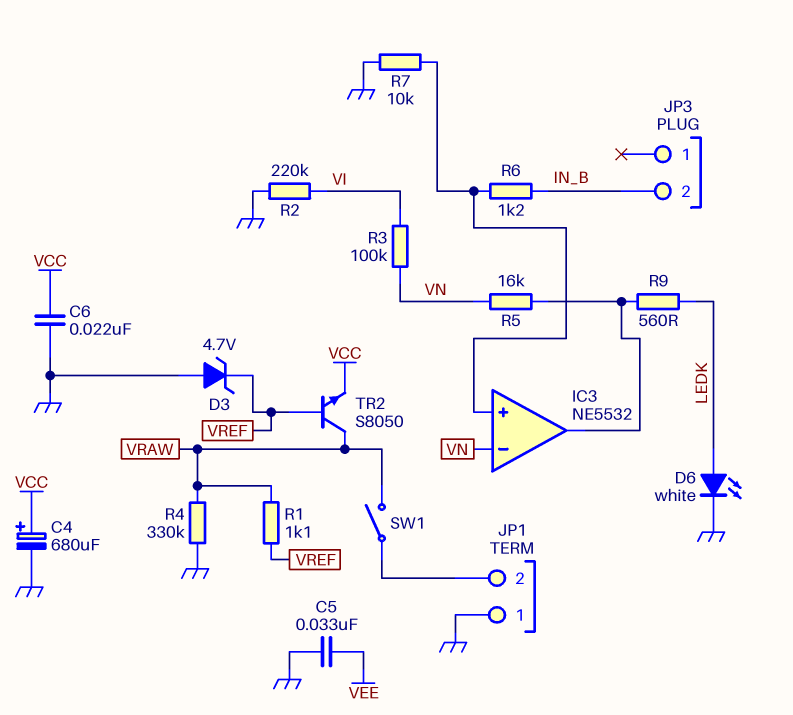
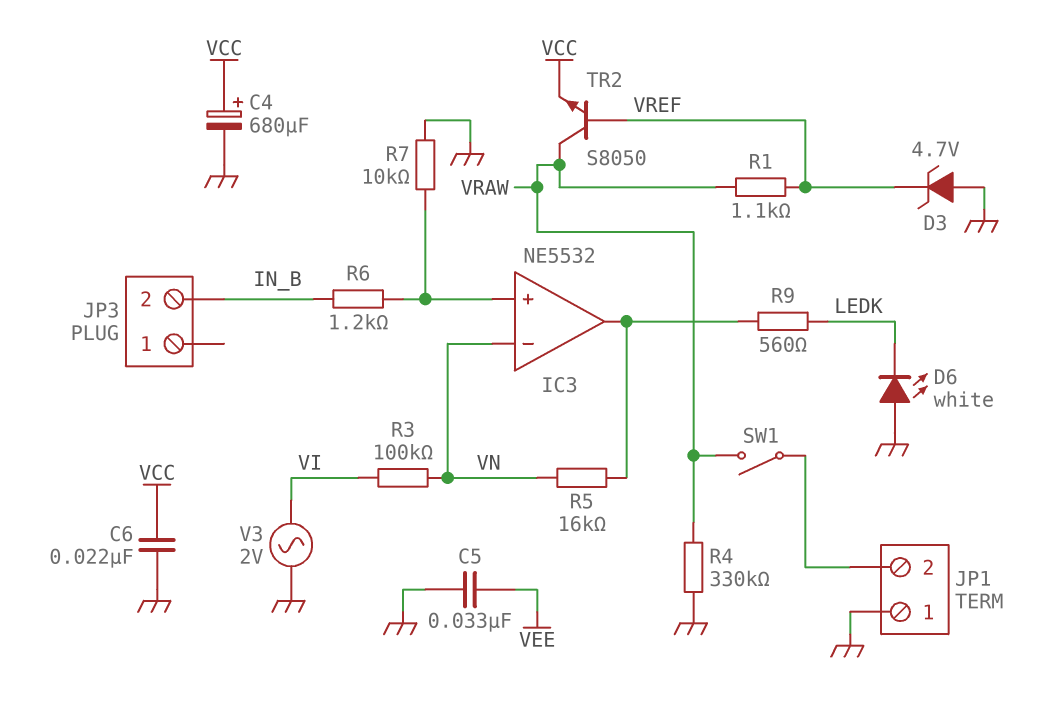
D6: LED white (A LEDK, K GND) -> LED white (A GND, K LEDK)
R2: 220k (GND, VI) -> none
V3: none -> AC 2V (GND, VI)

